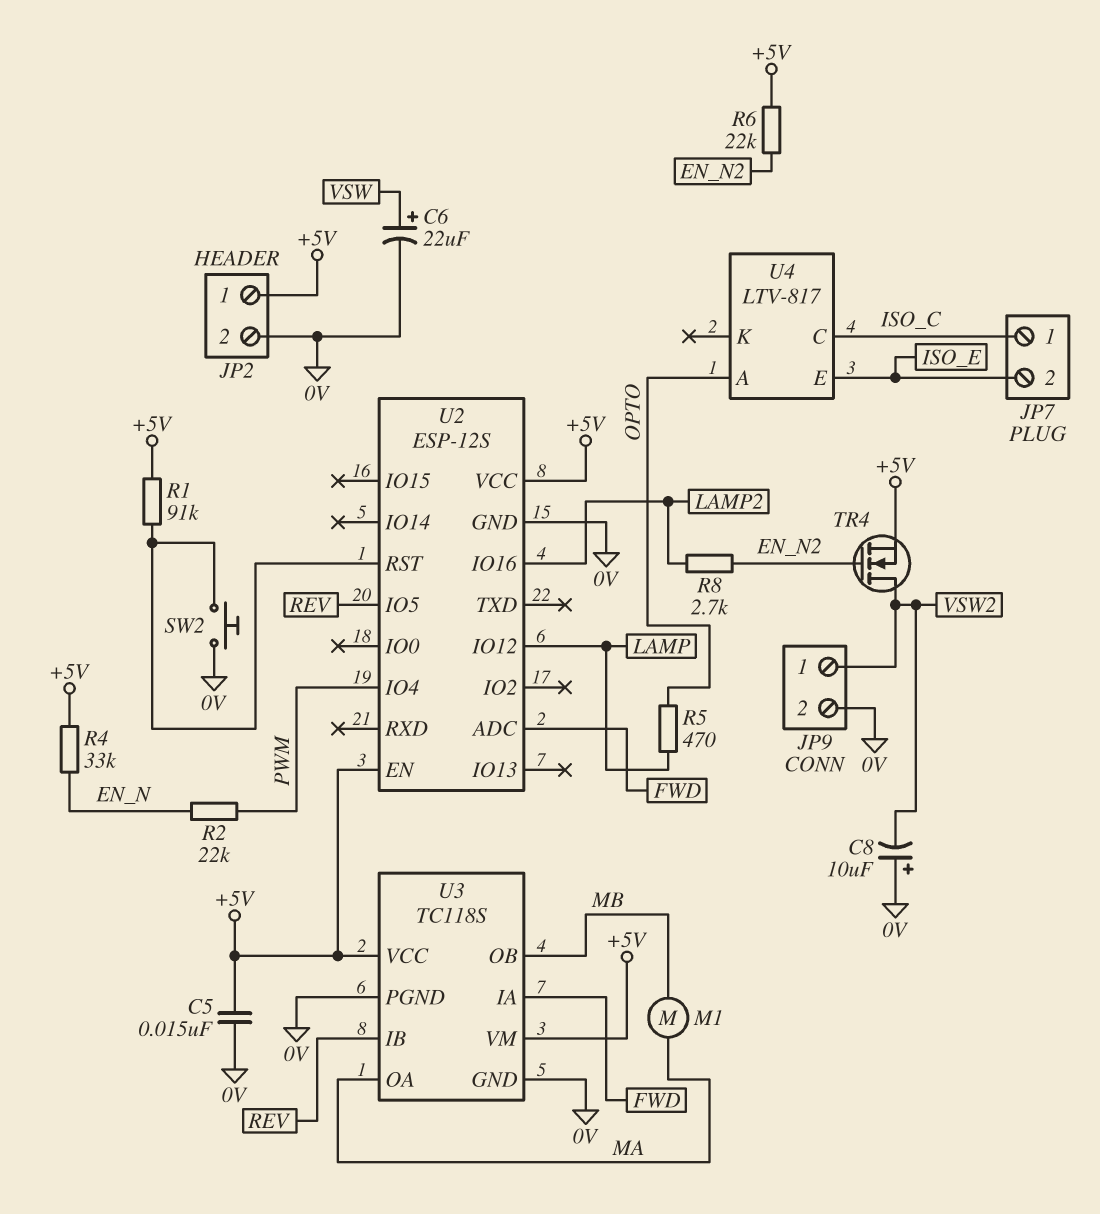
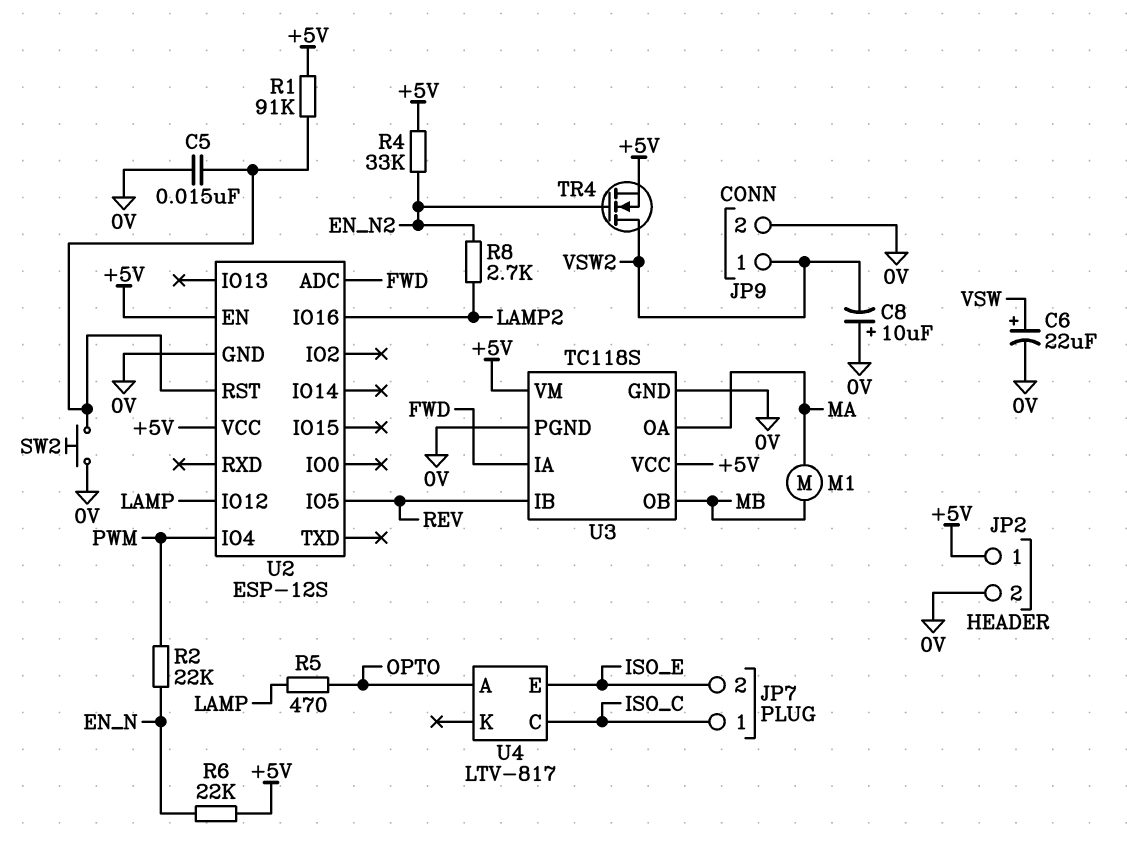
C5: 15nF (+5V, 0V) -> 15nF (0V, U2/RST)
R4: 33k (+5V, EN_N) -> 33k (+5V, EN_N2)
R6: 22k (+5V, EN_N2) -> 22k (+5V, EN_N)

